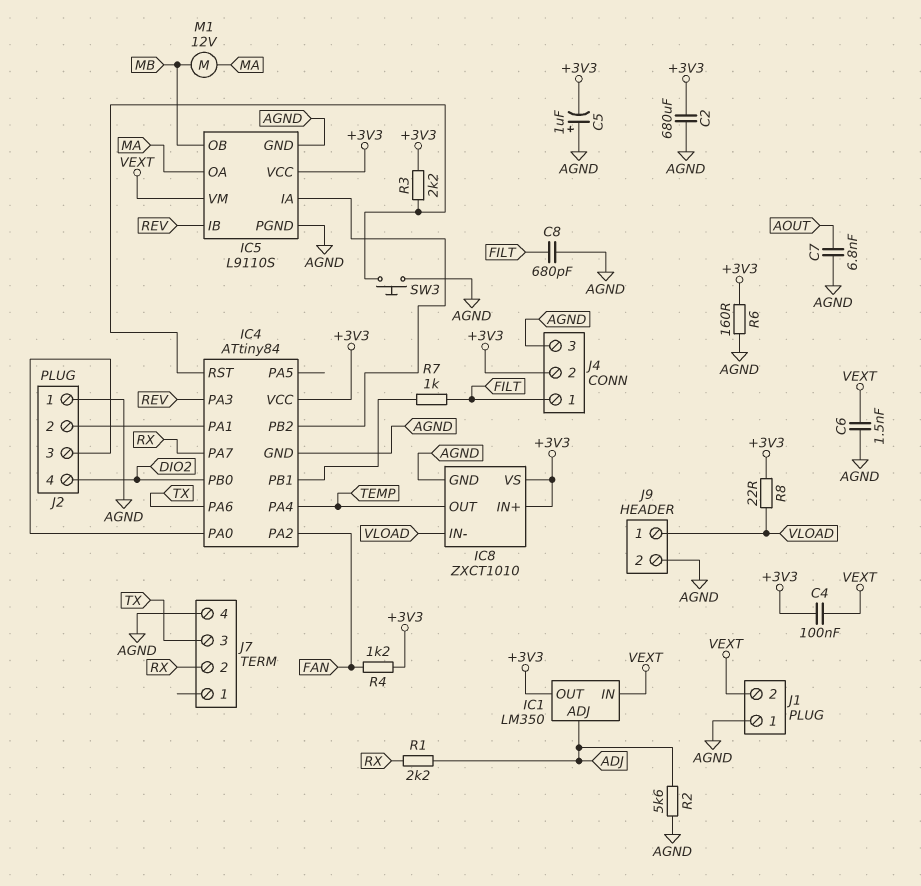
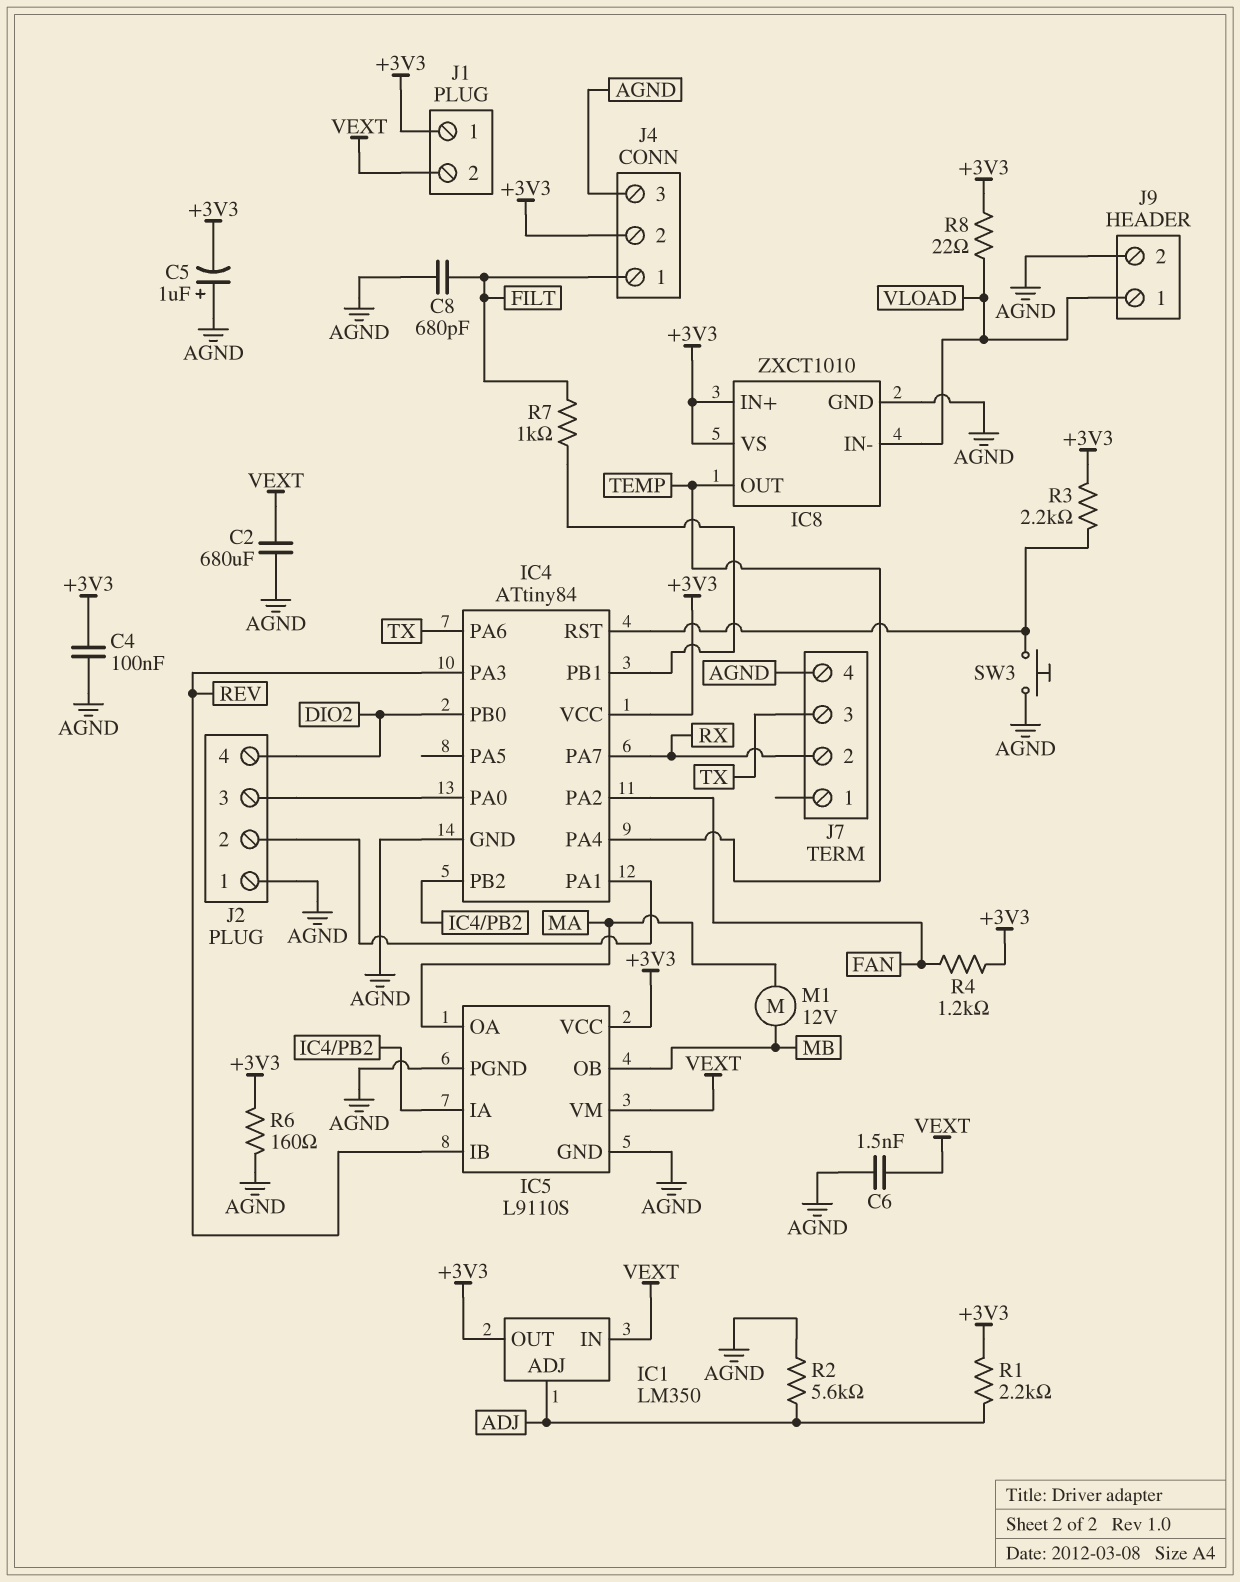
C2: 680uF (+3V3, AGND) -> 680uF (AGND, VEXT)
C4: 100nF (+3V3, VEXT) -> 100nF (+3V3, AGND)
C7: 6.8nF (AGND, AOUT) -> none
J1 pin 1: AGND -> +3V3
R1: 2.2k (ADJ, RX) -> 2.2k (+3V3, ADJ)

